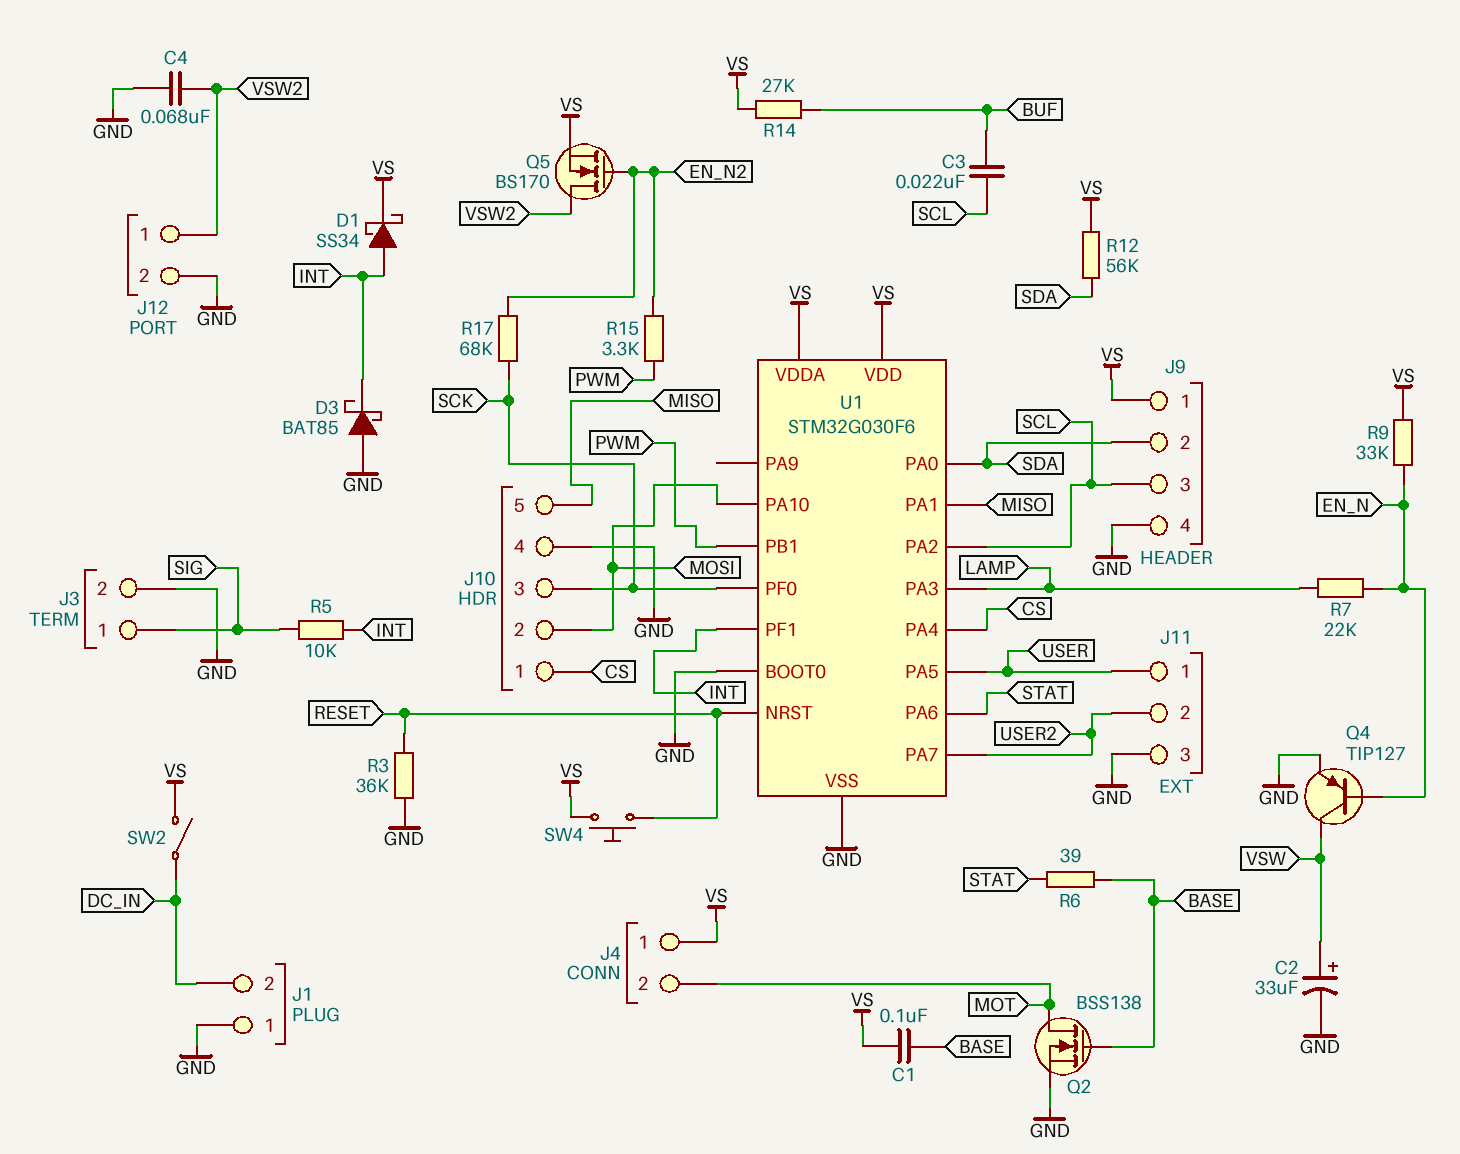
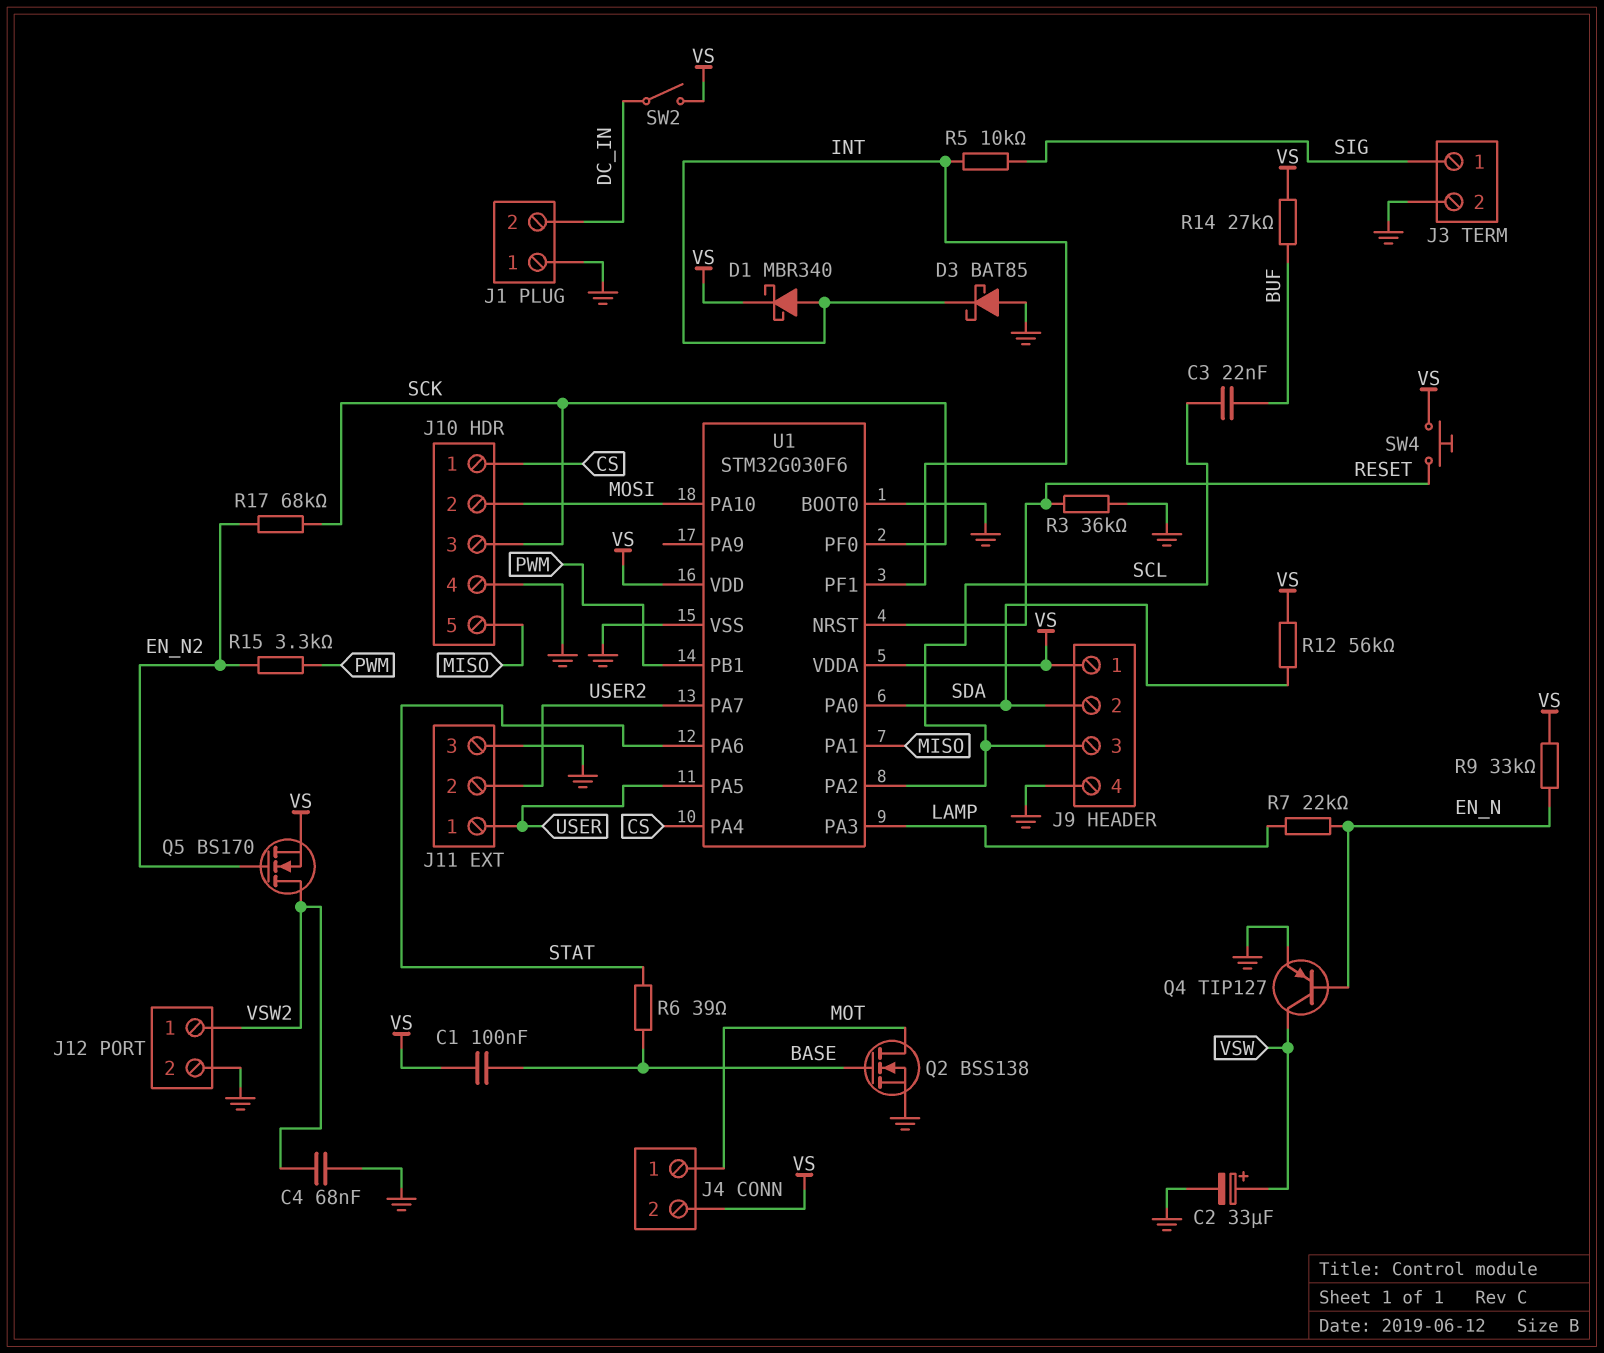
D1: schottky SS34 (A INT, K VS) -> schottky MBR340 (A INT, K VS)
J4 pin 1: VS -> MOT
J4 pin 2: MOT -> VS

